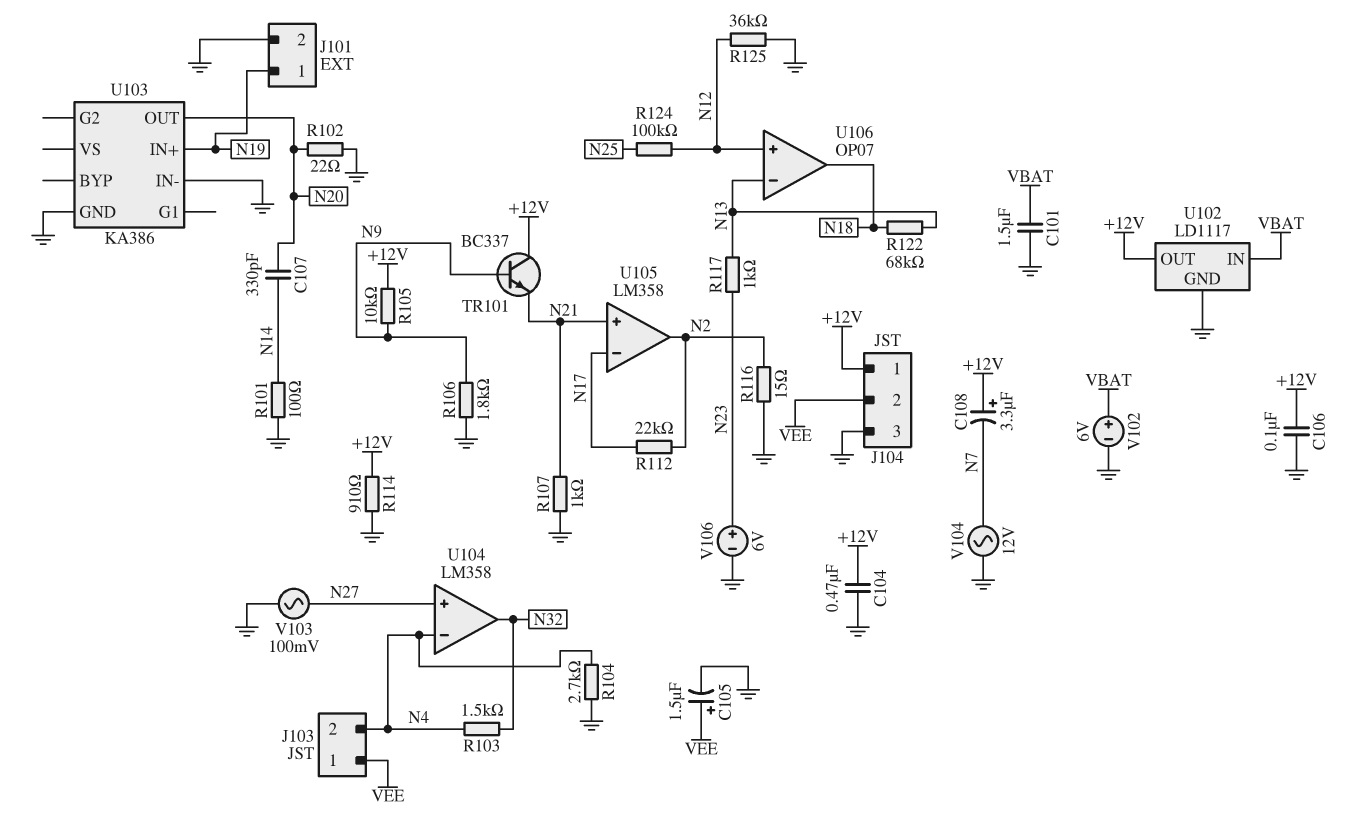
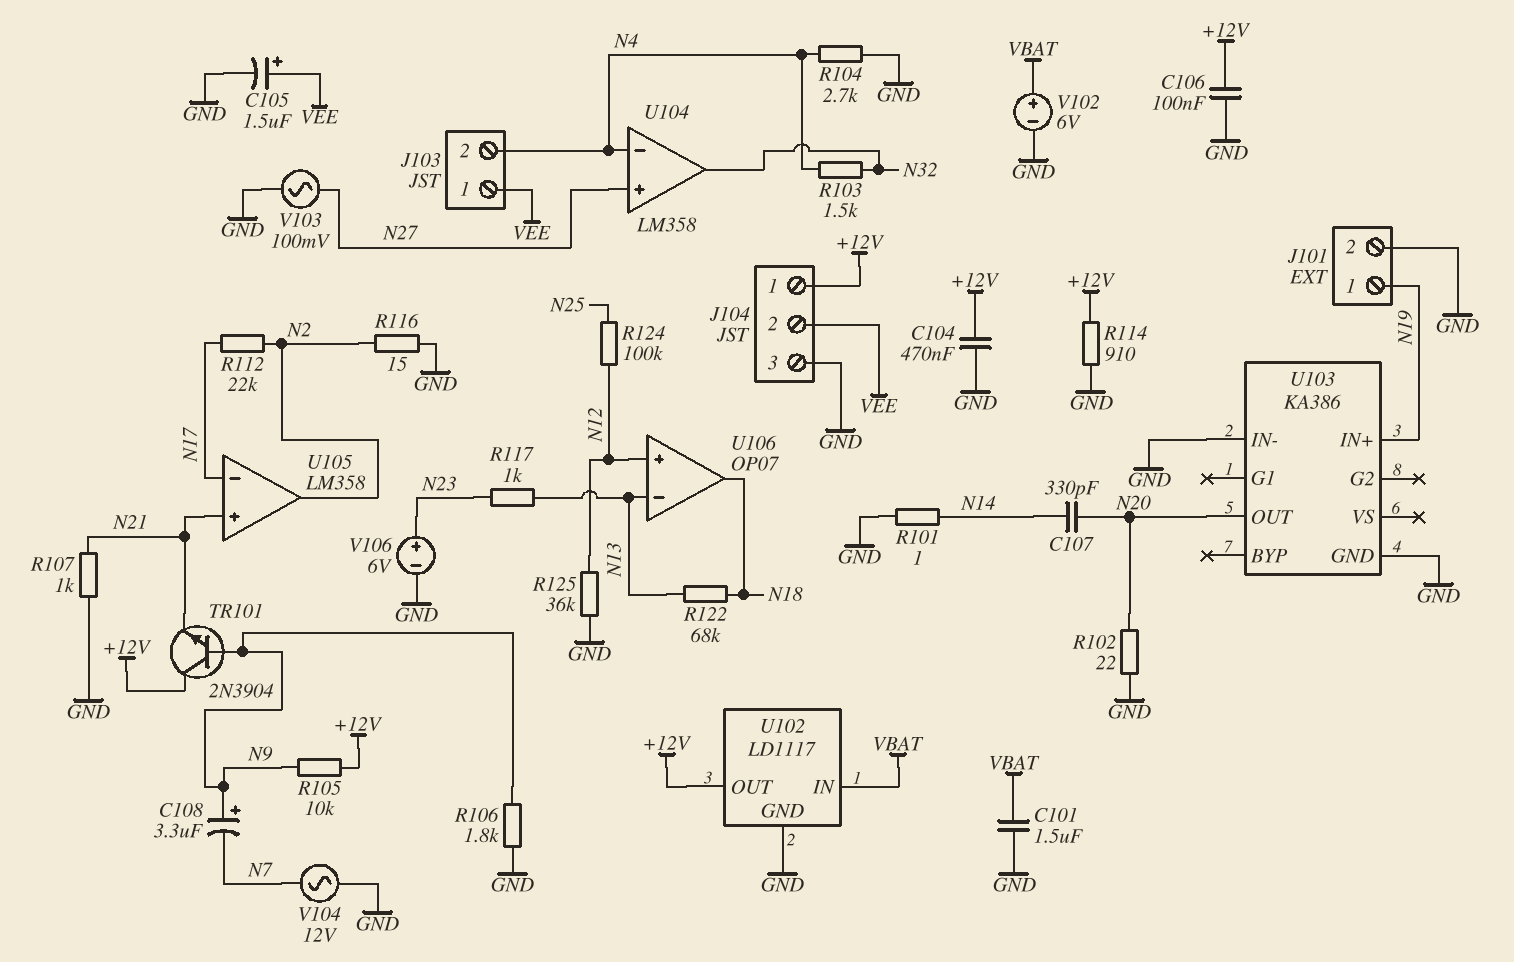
C108: 3.3uF (plus +12V, minus N7) -> 3.3uF (plus N9, minus N7)
R101: 100 (GND, N14) -> 1 (GND, N14)
TR101: NPN BC337 (B N9, C +12V, E N21) -> NPN 2N3904 (B N9, C +12V, E N21)

